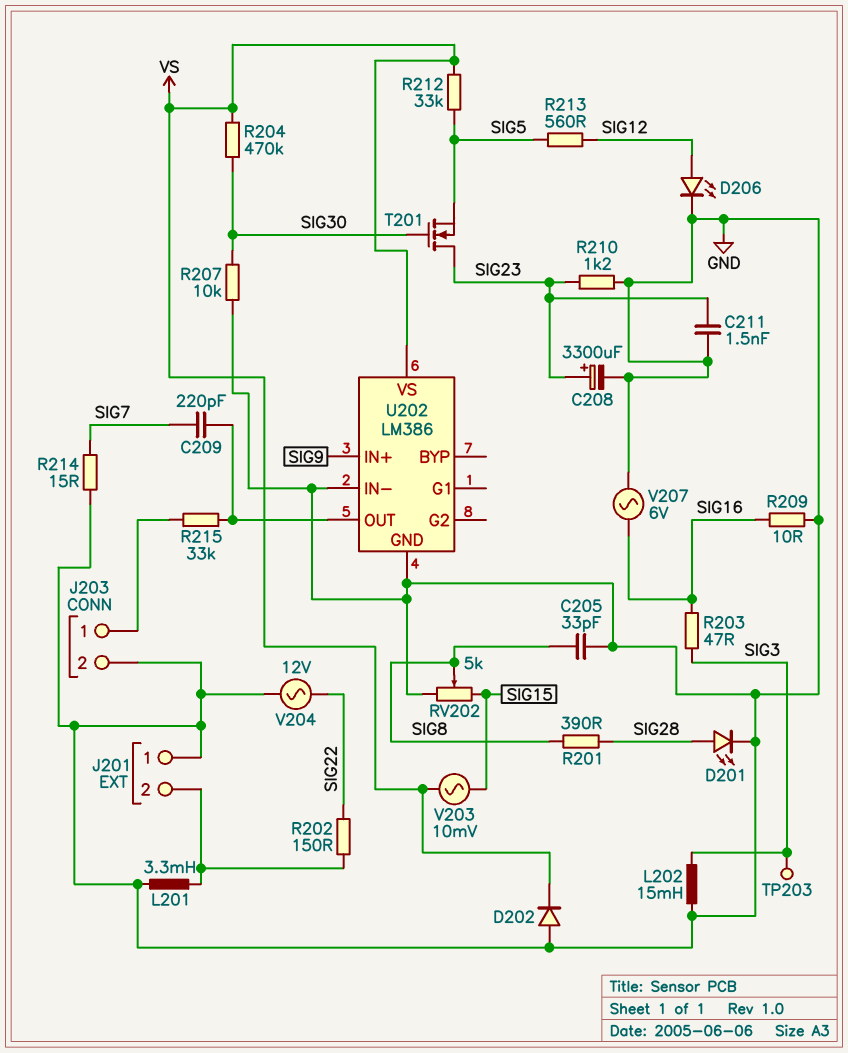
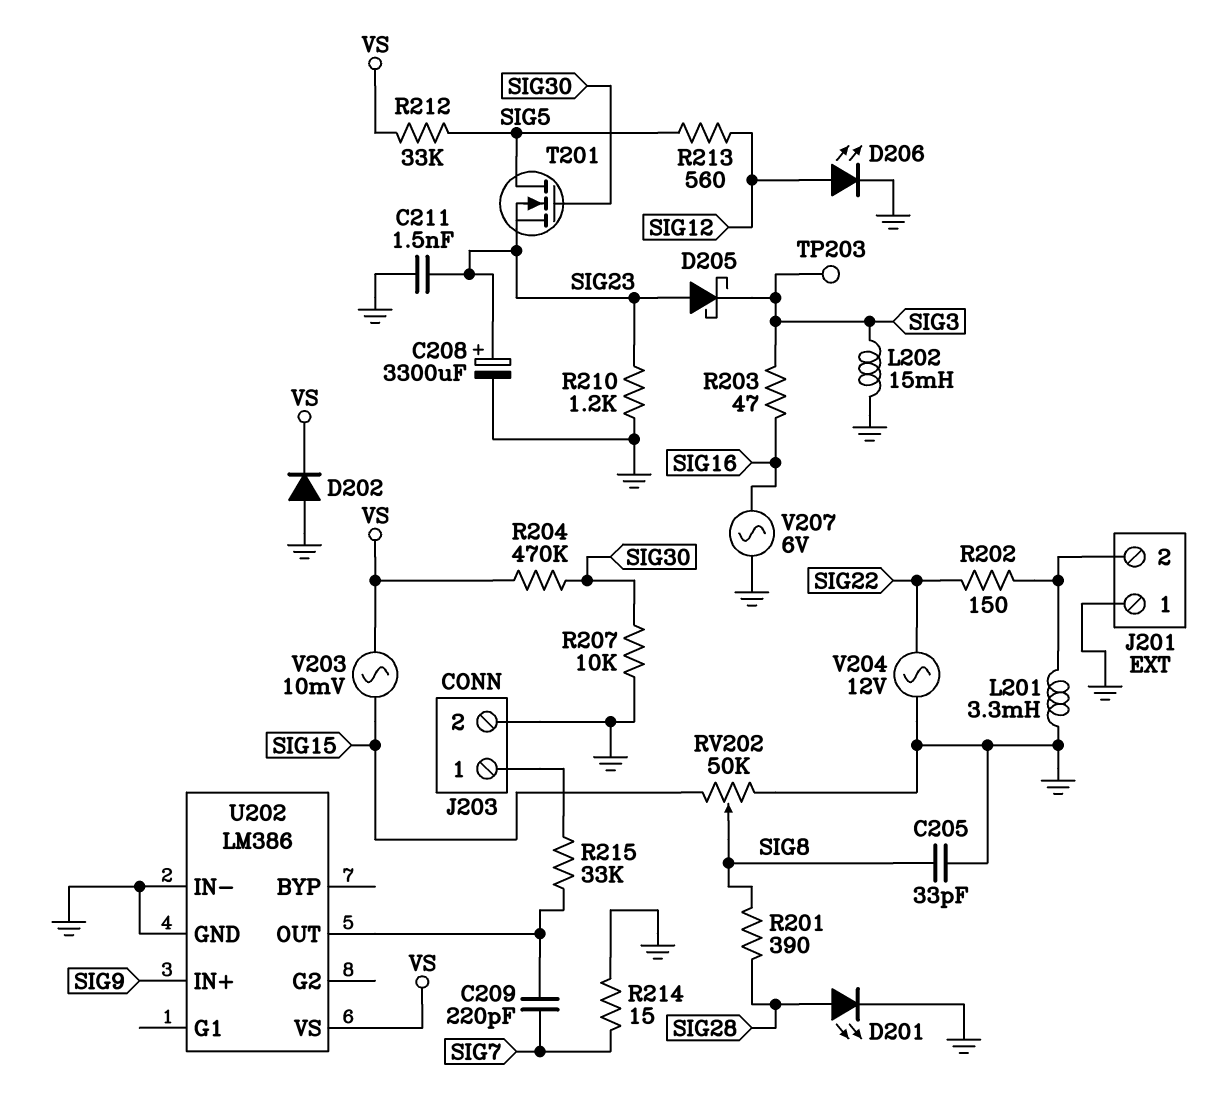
D205: none -> schottky (A SIG23, K SIG3)
R209: 10 (GND, SIG16) -> none
RV202: 5k (GND, SIG15, wiper SIG8) -> 50k (GND, SIG15, wiper SIG8)
T201: NMOS (G SIG30, D SIG23, S SIG5) -> NMOS (G SIG30, D SIG5, S SIG23)

